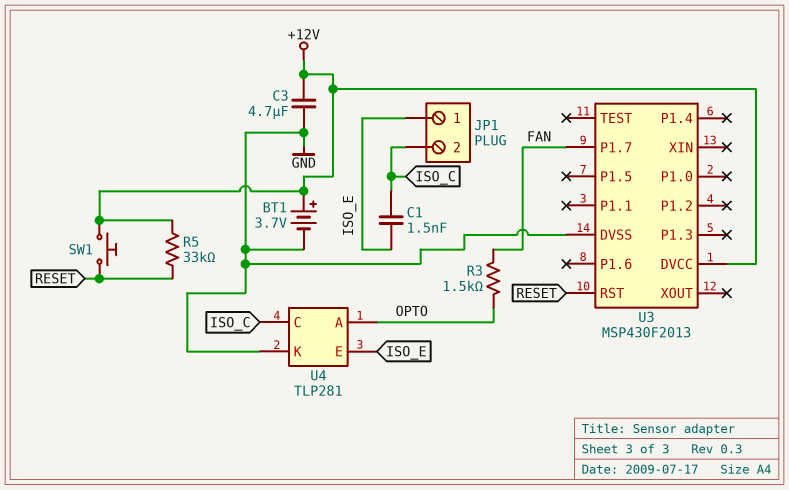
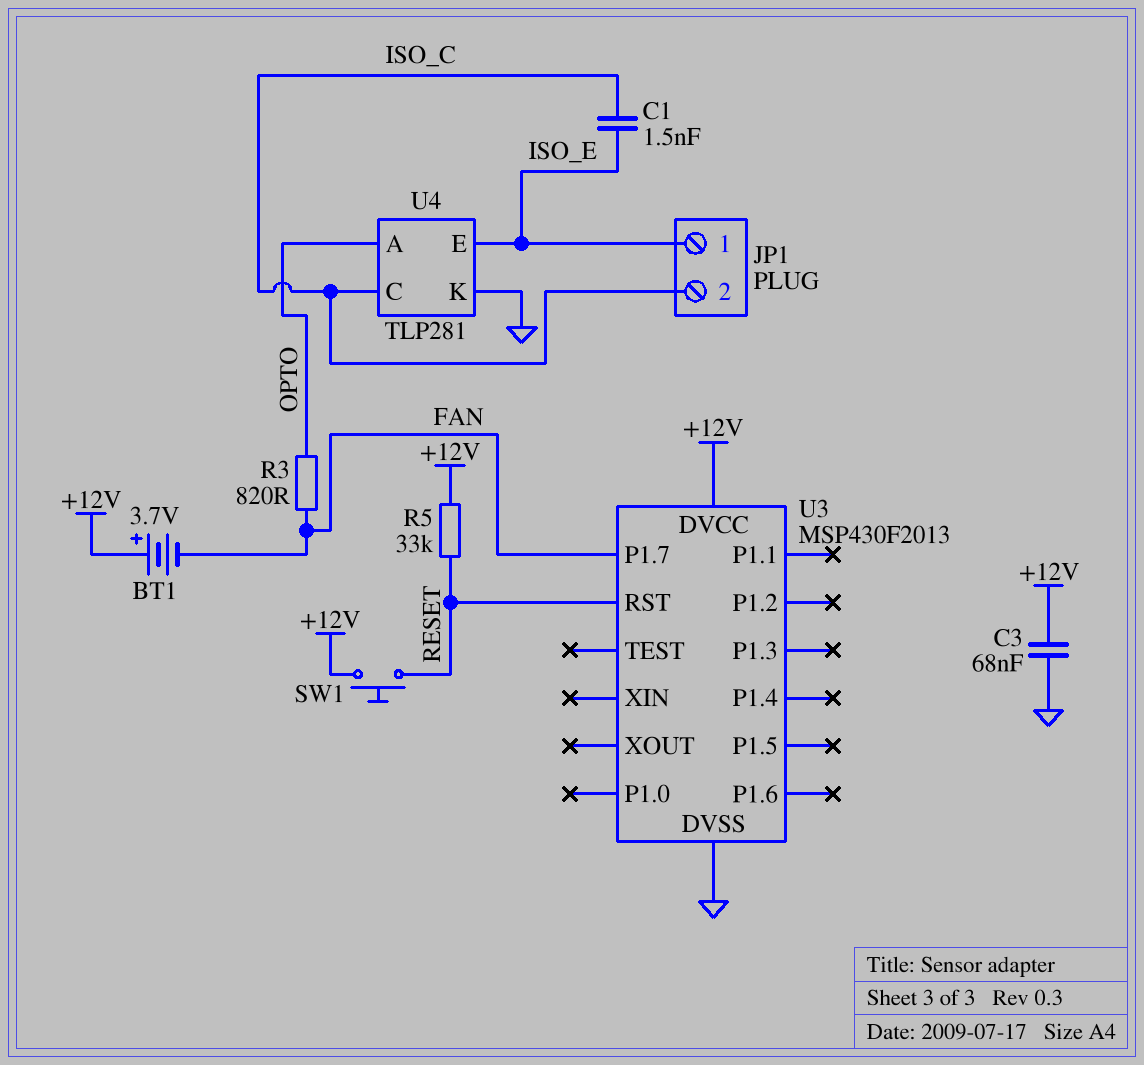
BT1: 3.7V (plus +12V, minus GND) -> 3.7V (plus +12V, minus FAN)
C3: 4.7uF (+12V, GND) -> 68nF (+12V, GND)
R3: 1.5k (FAN, OPTO) -> 820 (FAN, OPTO)

